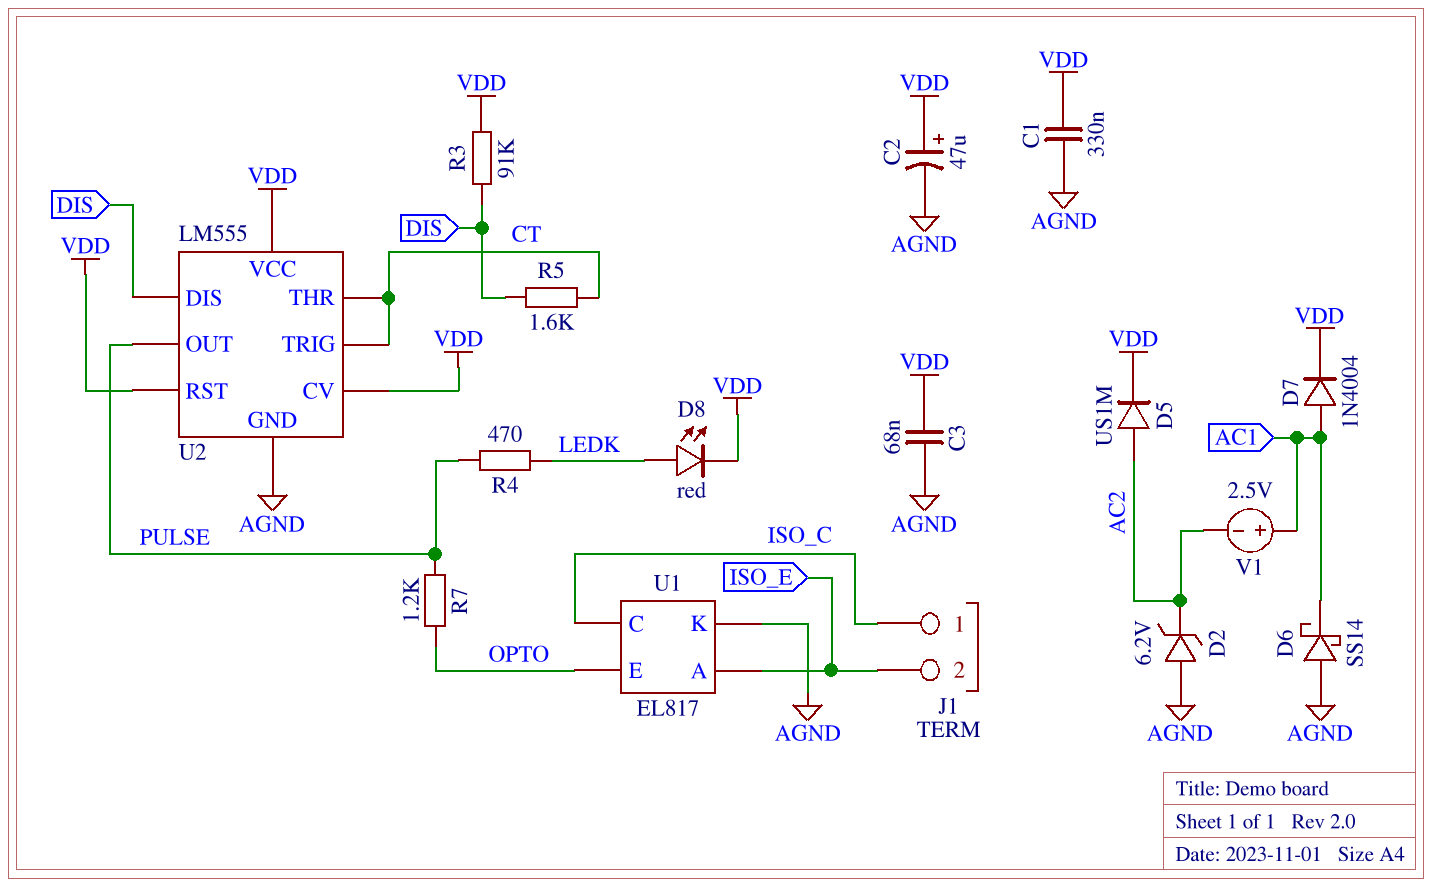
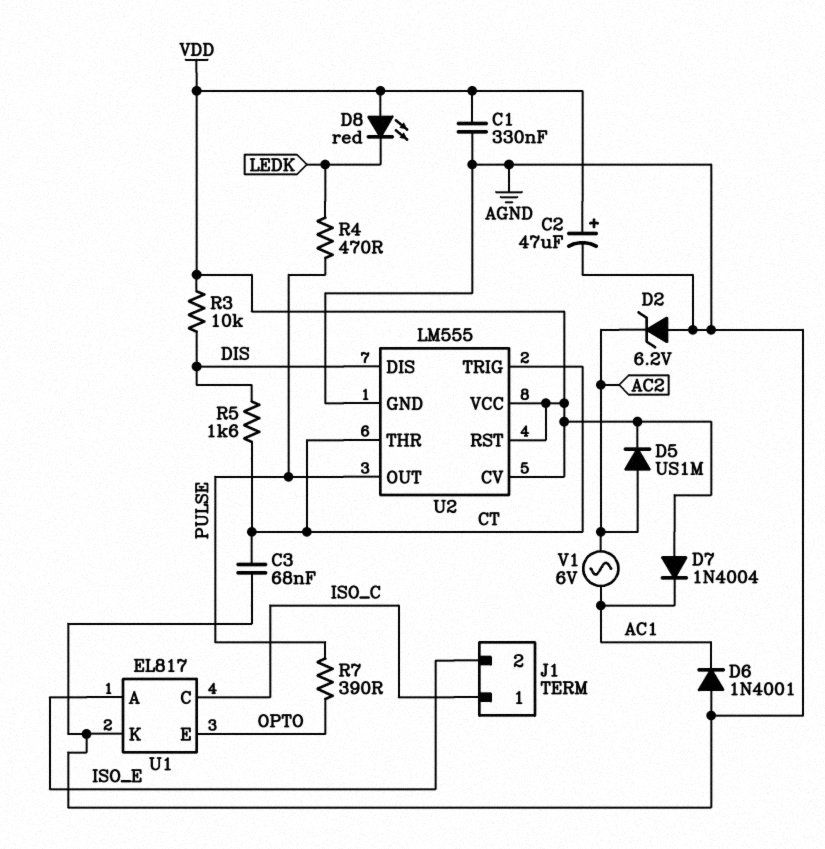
C3: 68nF (AGND, VDD) -> 68nF (AGND, CT)
D6: schottky SS14 (A AGND, K AC1) -> diode 1N4001 (A AGND, K AC1)
D7: diode 1N4004 (A AC1, K VDD) -> diode 1N4004 (A VDD, K AC1)
D8: LED red (A LEDK, K VDD) -> LED red (A VDD, K LEDK)
R3: 91k (DIS, VDD) -> 10k (DIS, VDD)
R7: 1.2k (OPTO, PULSE) -> 390 (OPTO, PULSE)
V1: 2.5V (plus AC1, minus AC2) -> AC 6V (AC1, AC2)

